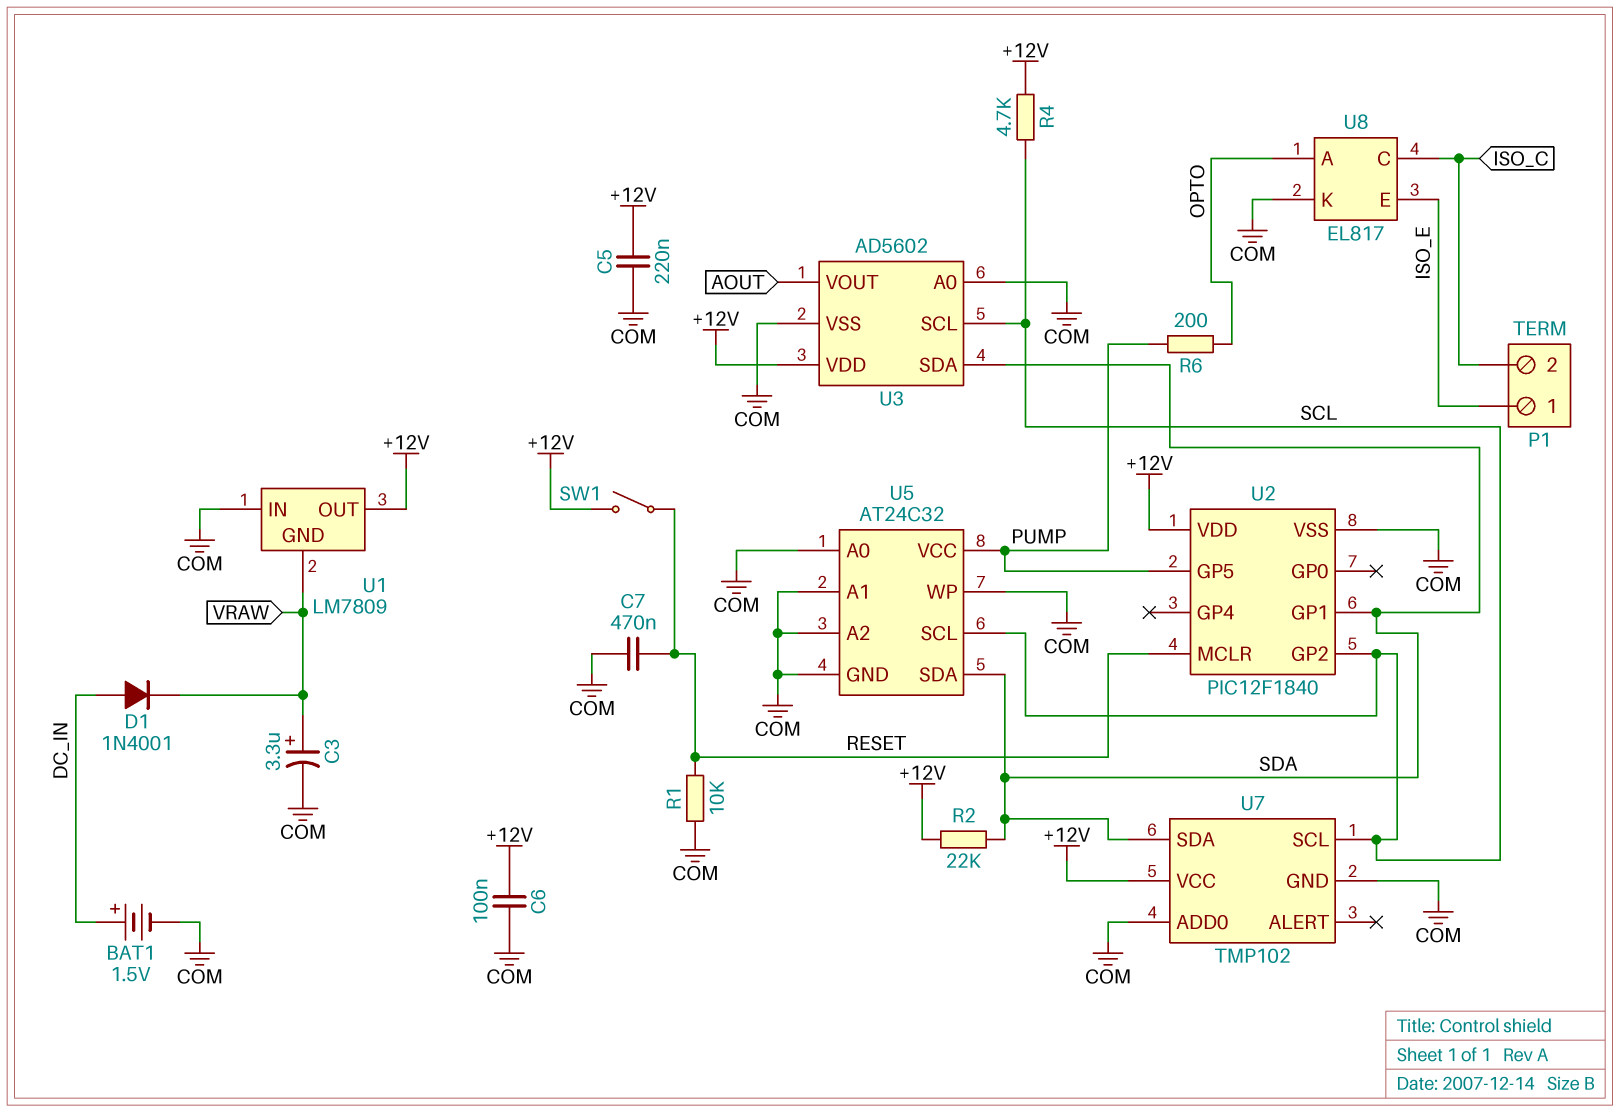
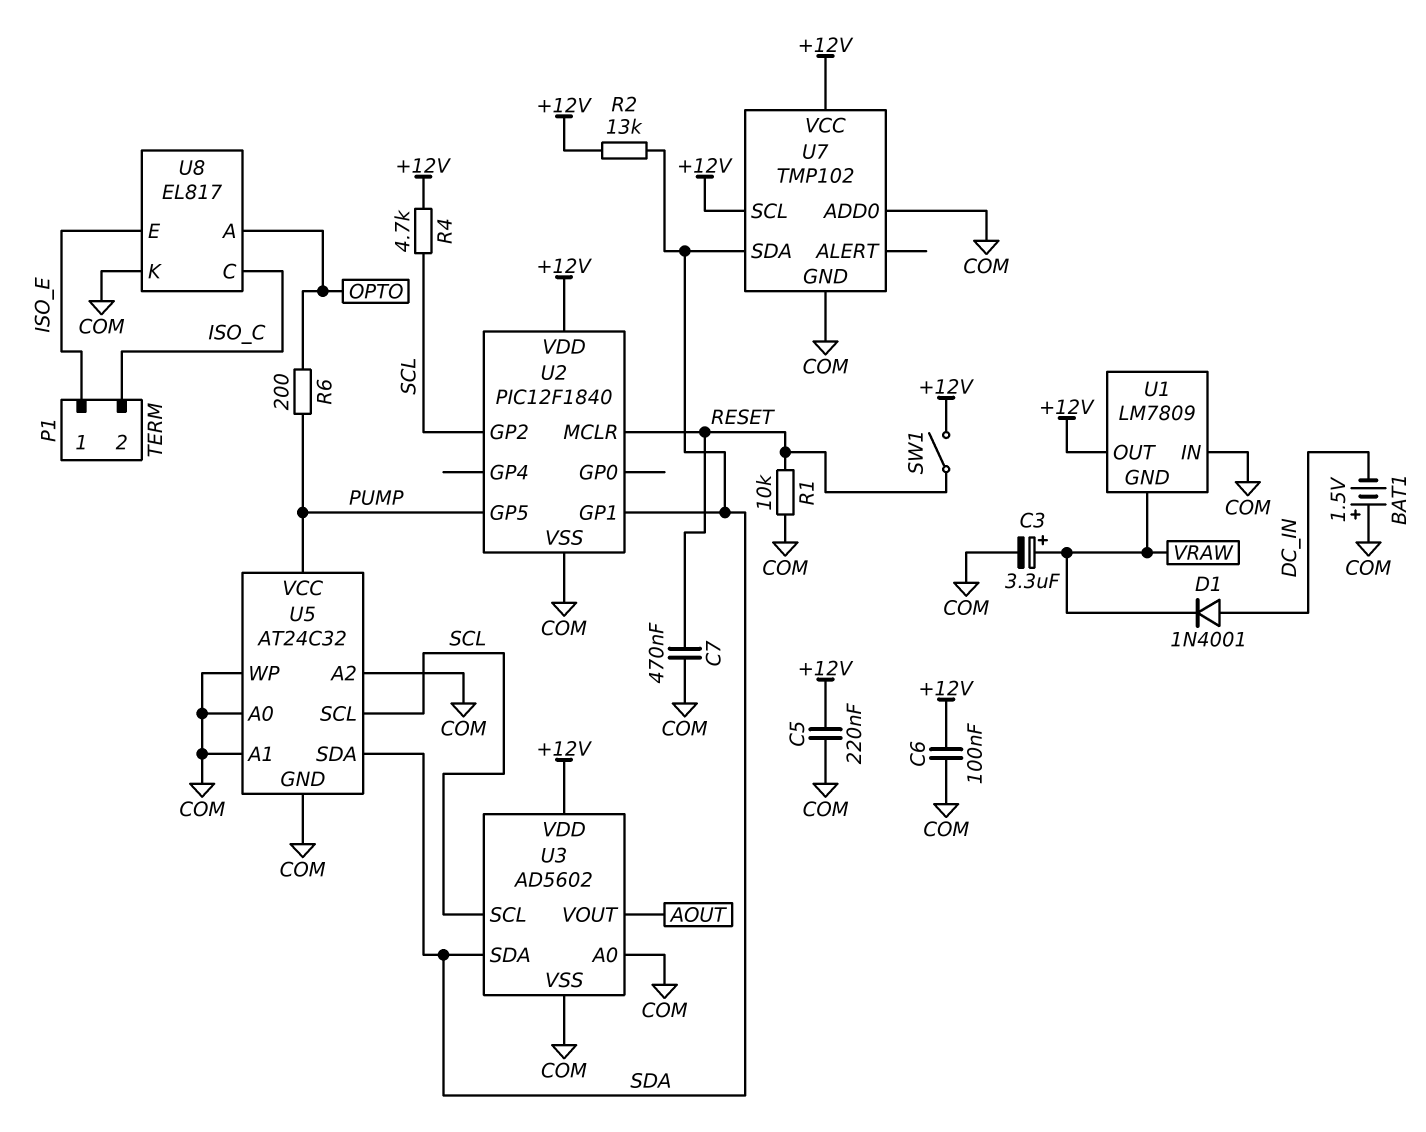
BAT1: 1.5V (plus DC_IN, minus COM) -> 1.5V (plus COM, minus DC_IN)
R2: 22k (+12V, SDA) -> 13k (+12V, SDA)
U7 pin SCL: SCL -> +12V

